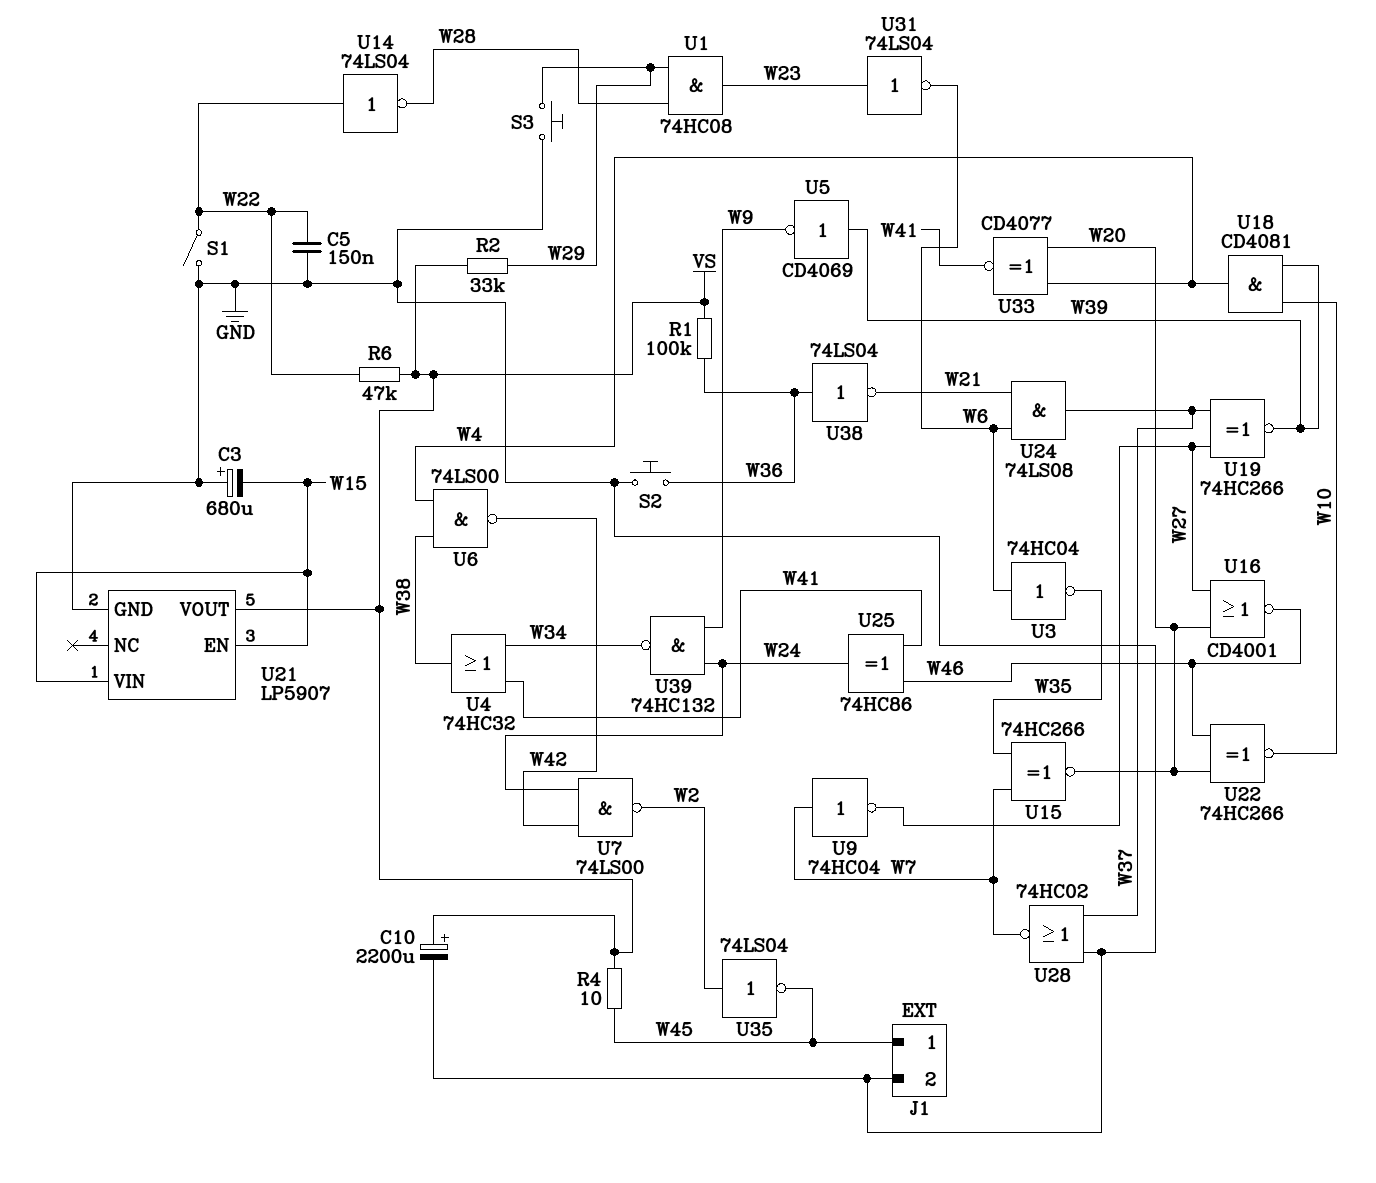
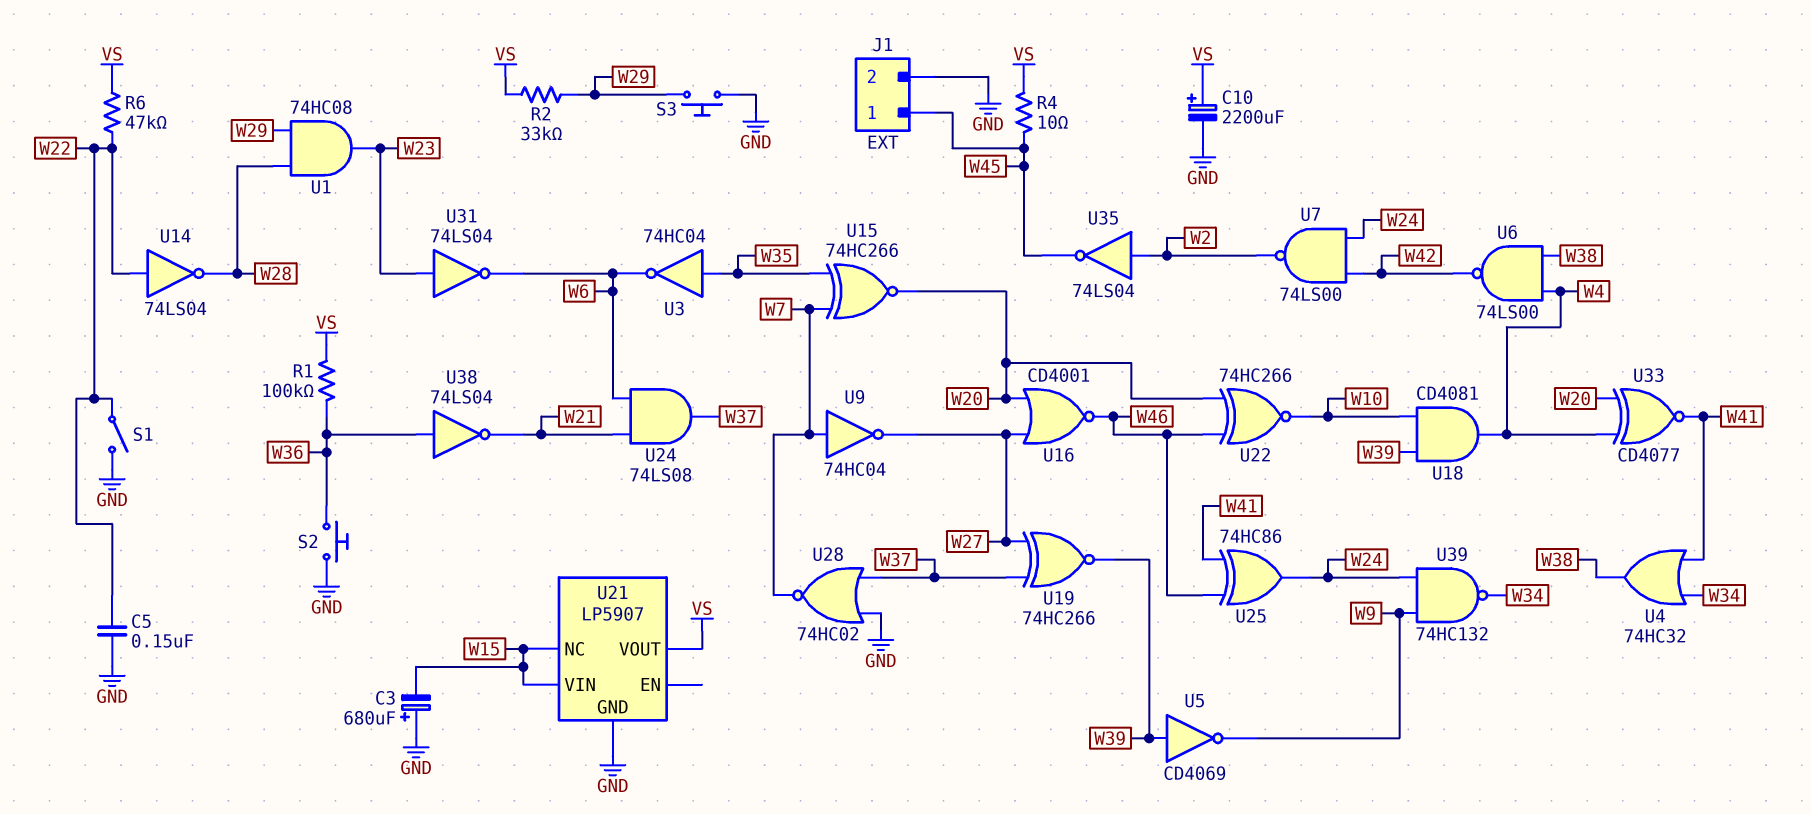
U3: NOT 74HC04 (in W6, out W35) -> NOT 74HC04 (in W35, out W6)
U21 pin EN: W15 -> none
U21 pin NC: none -> W15

